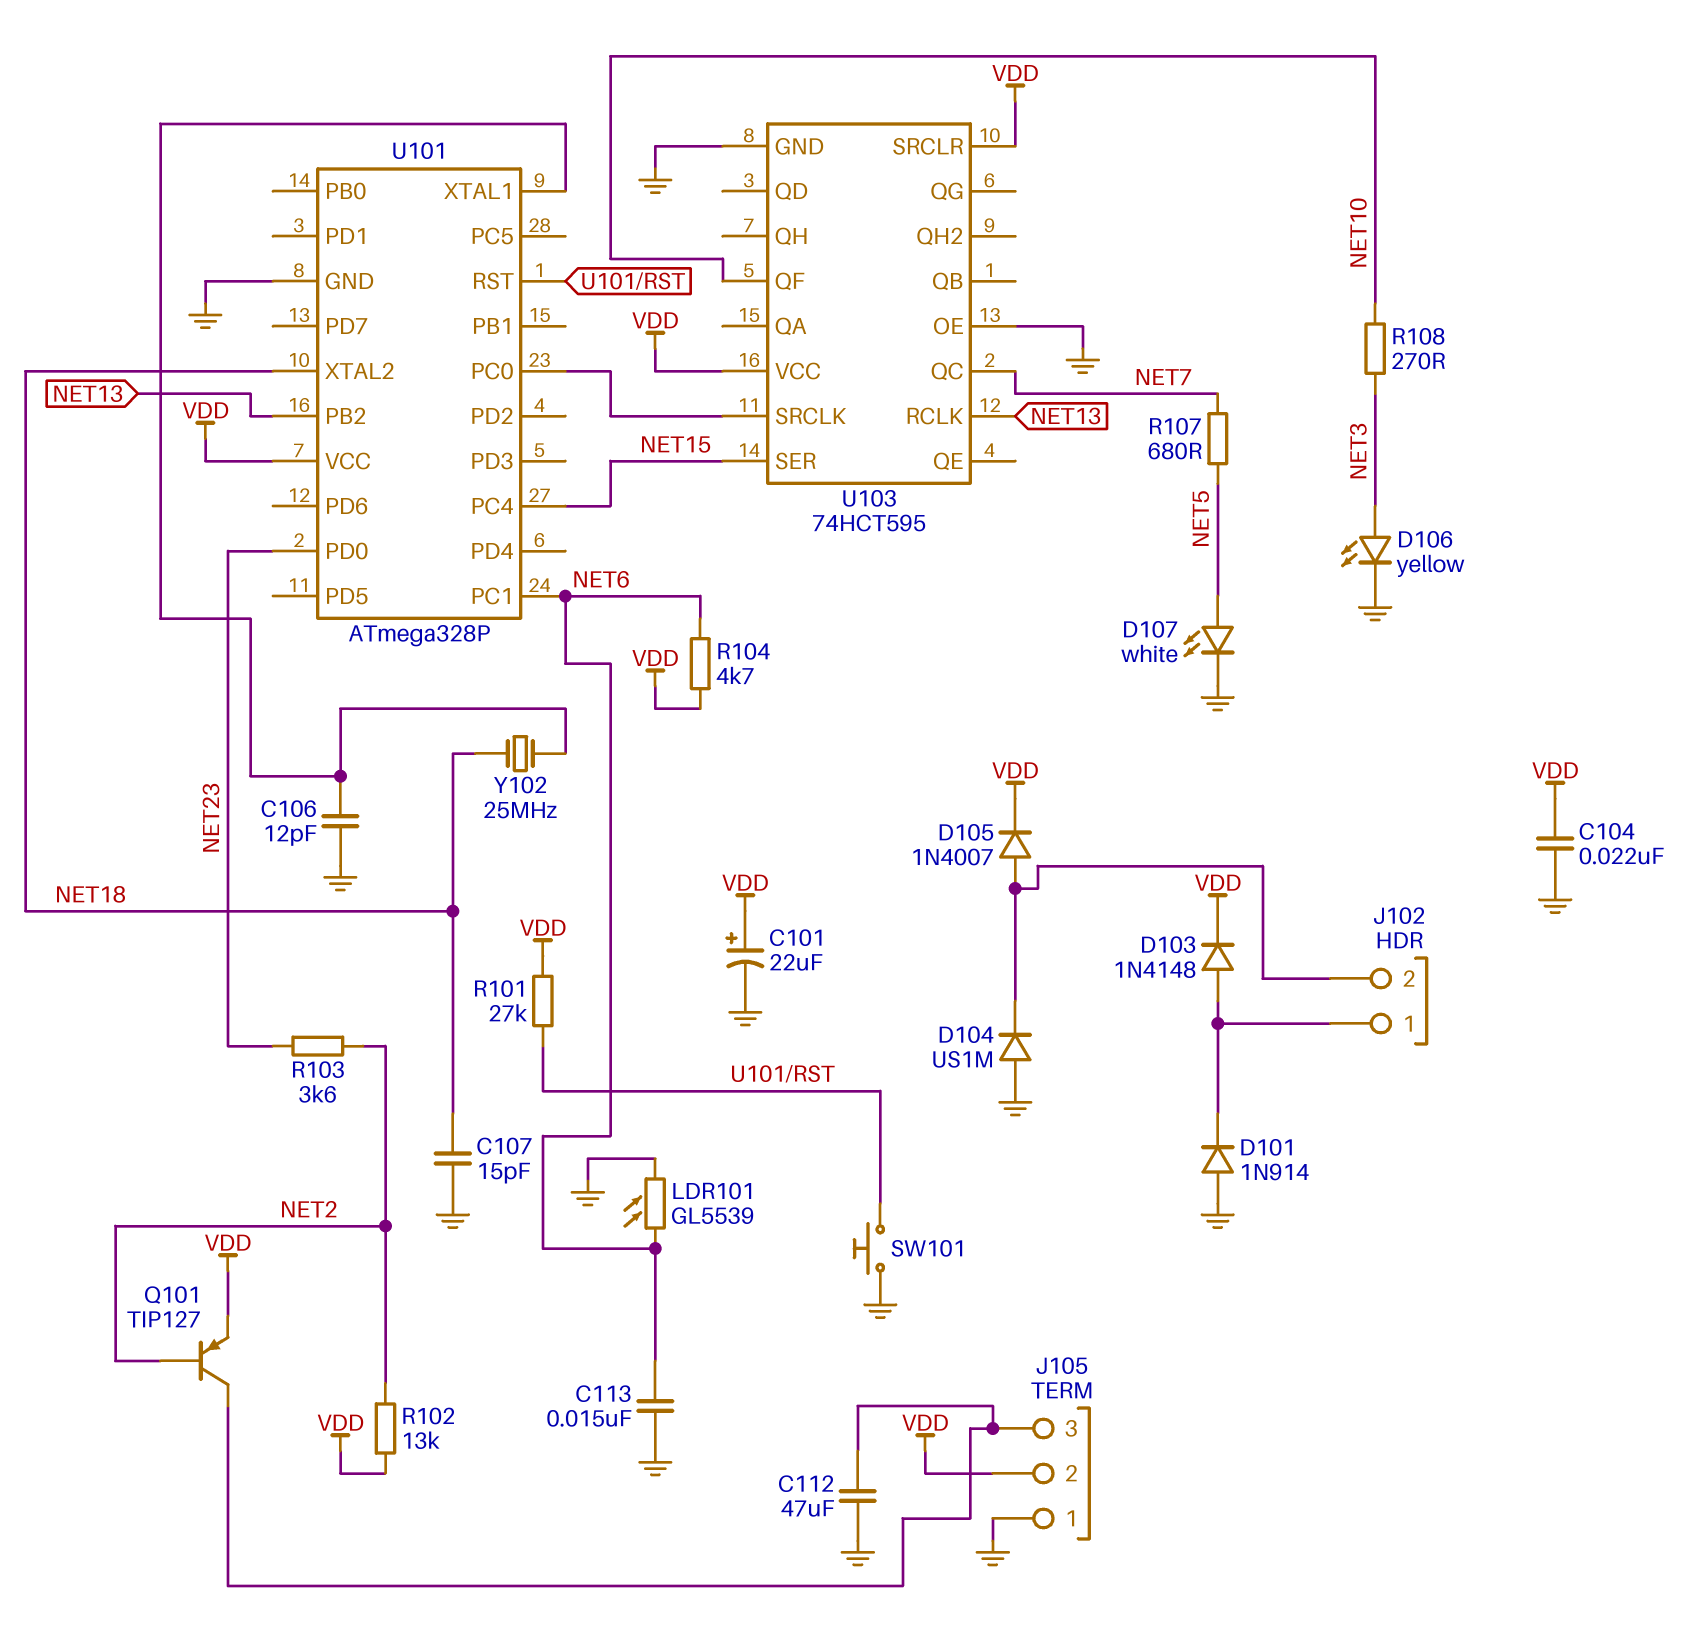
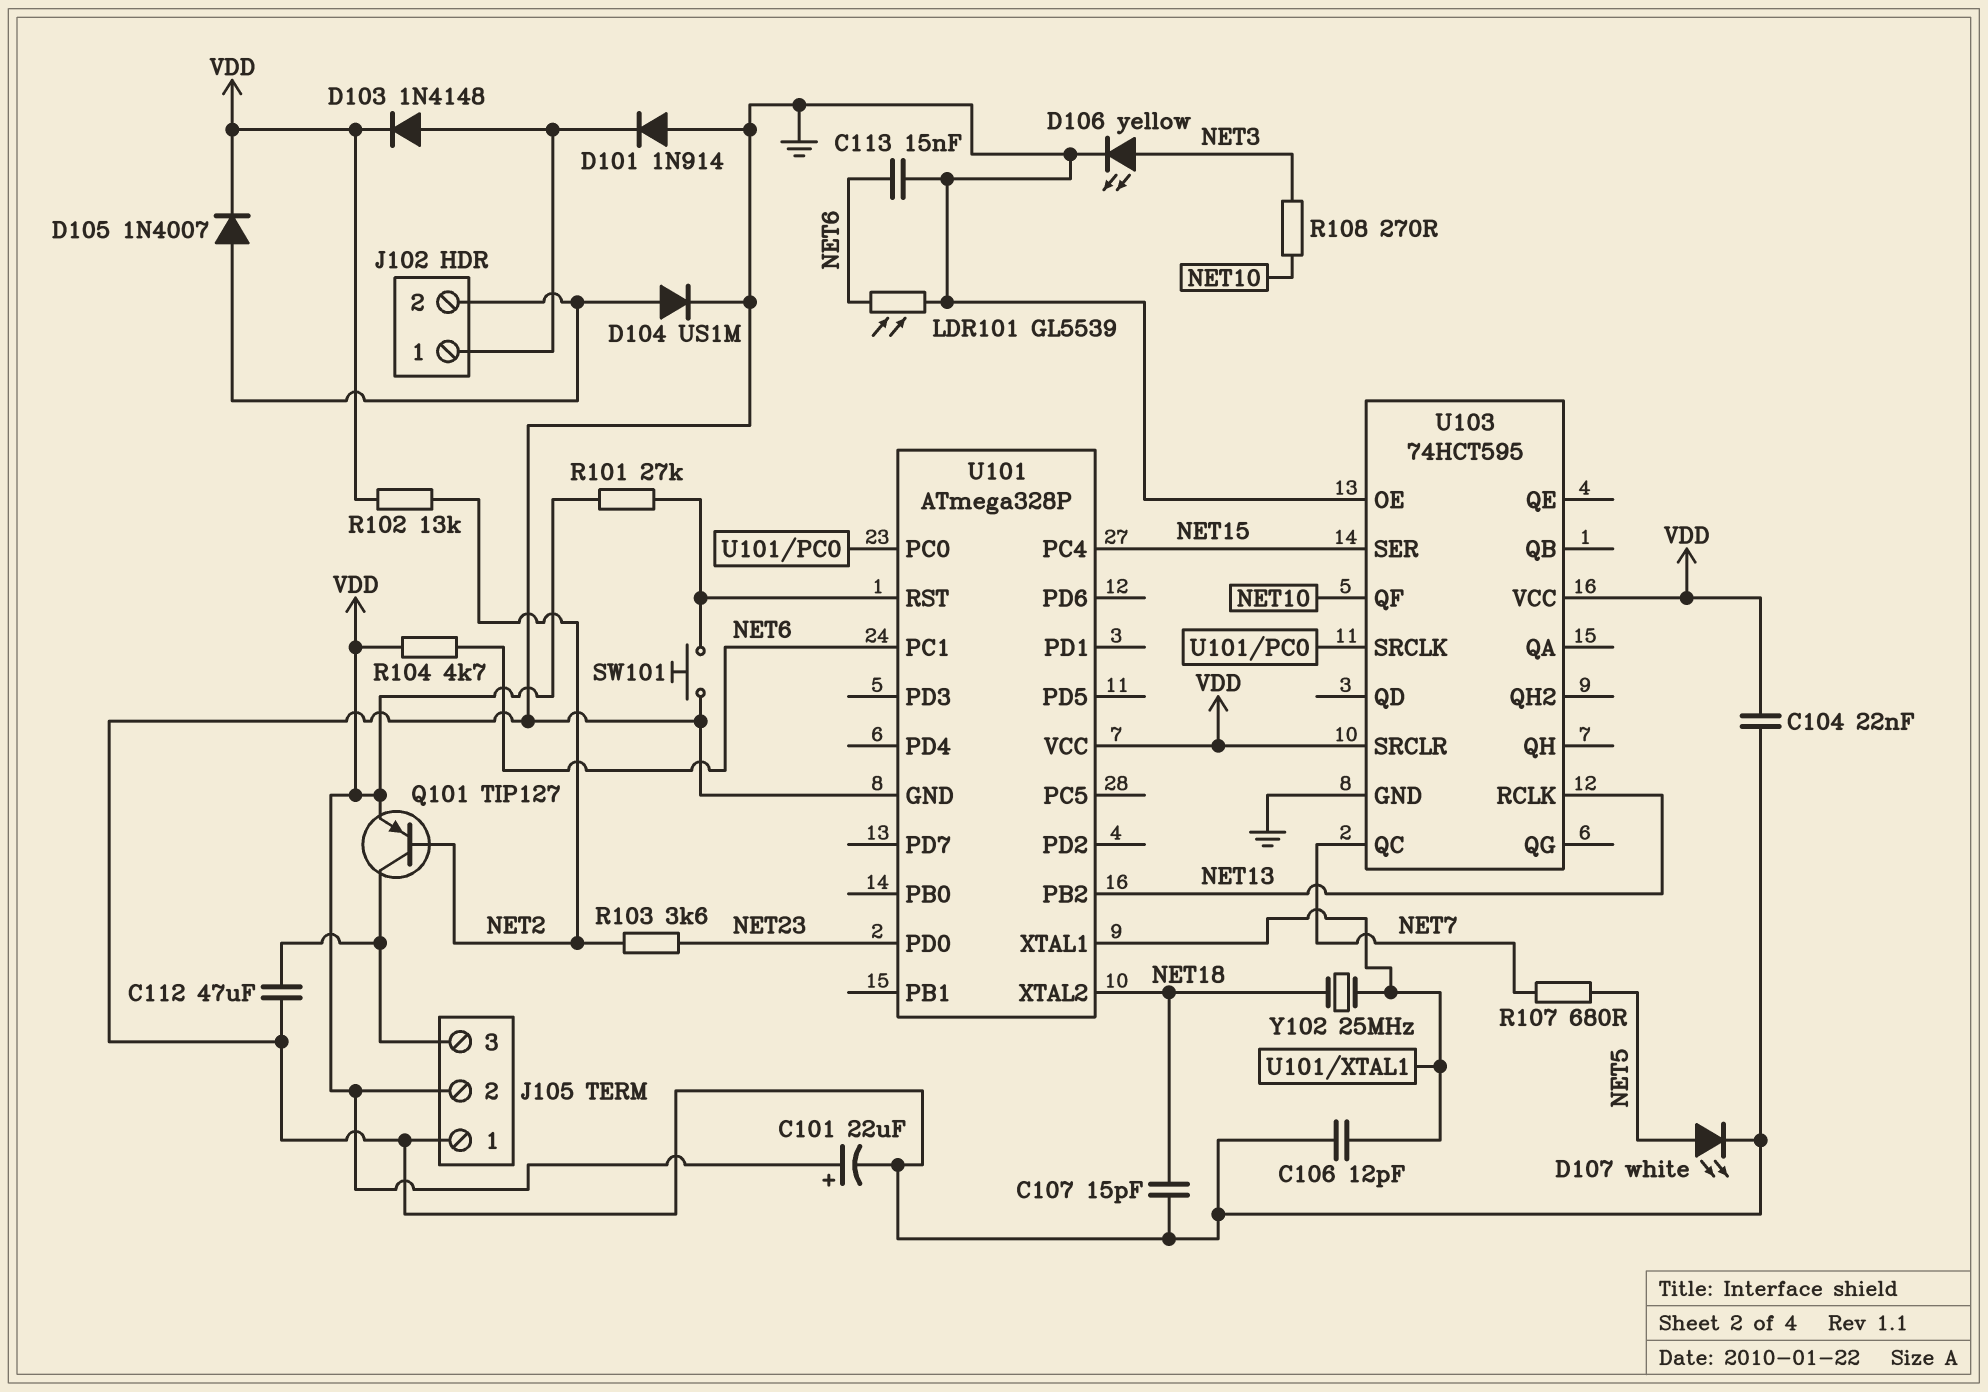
D104: diode US1M (A GND, K J102/2) -> diode US1M (A J102/2, K GND)

